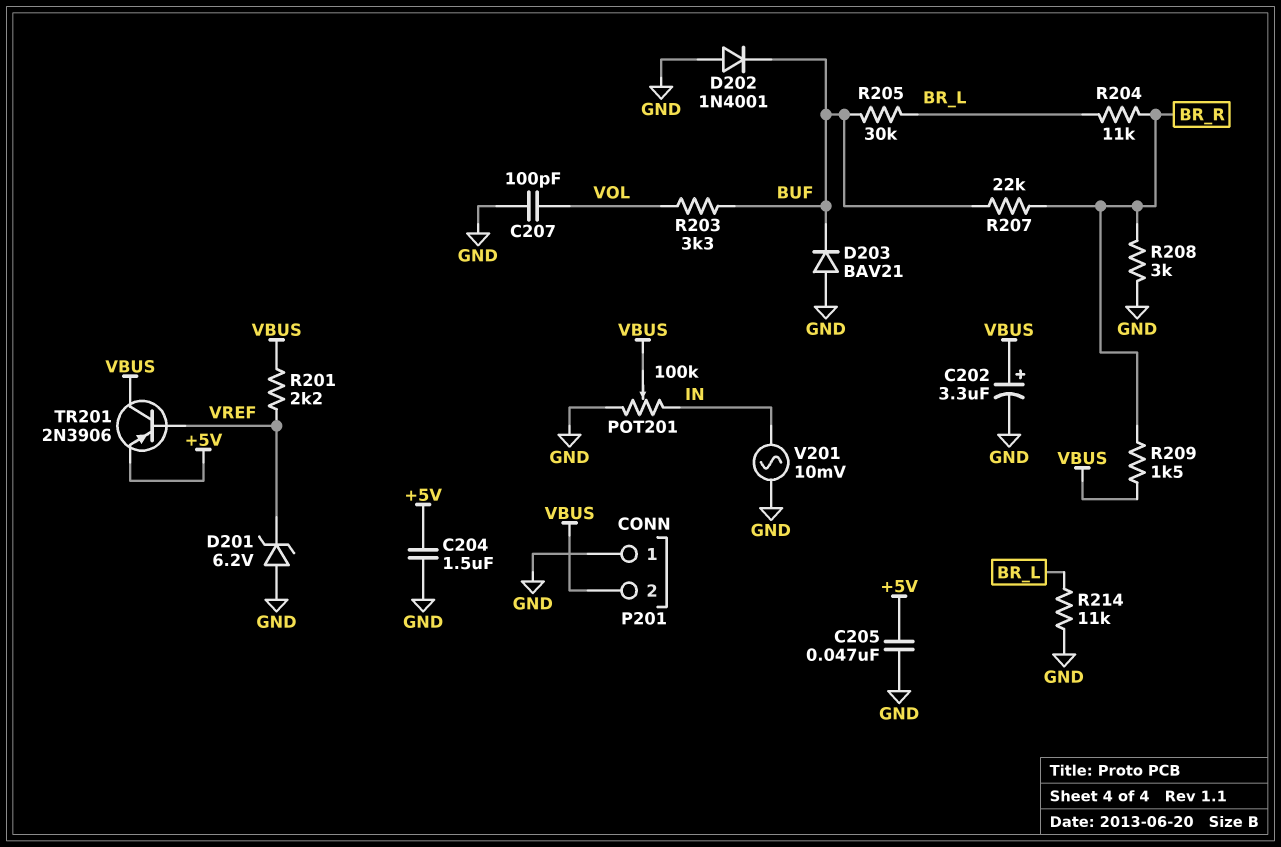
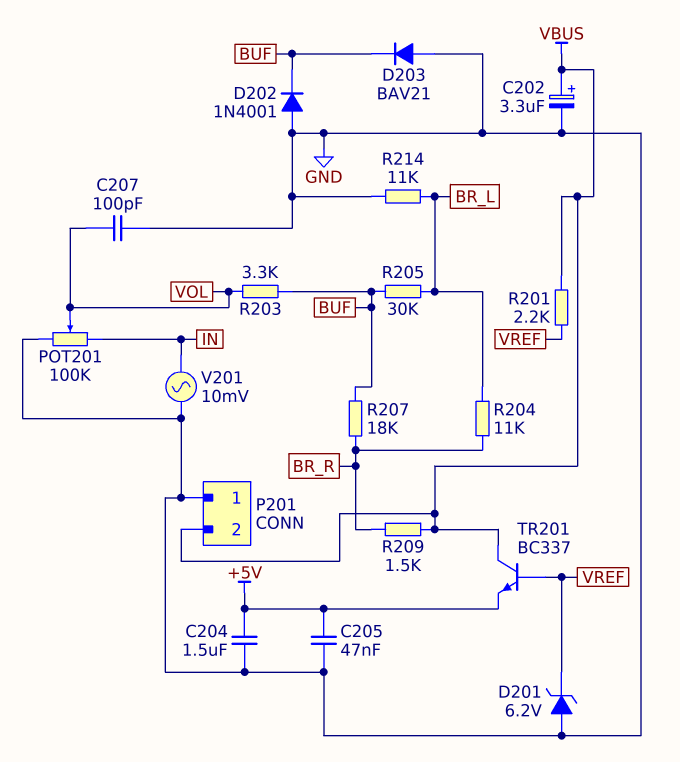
POT201: 100k (GND, IN, wiper VBUS) -> 100k (GND, IN, wiper VOL)
R207: 22k (BR_R, BUF) -> 18k (BR_R, BUF)
R208: 3k (BR_R, GND) -> none
TR201: PNP 2N3906 (B VREF, C VBUS, E +5V) -> NPN BC337 (B VREF, C VBUS, E +5V)

